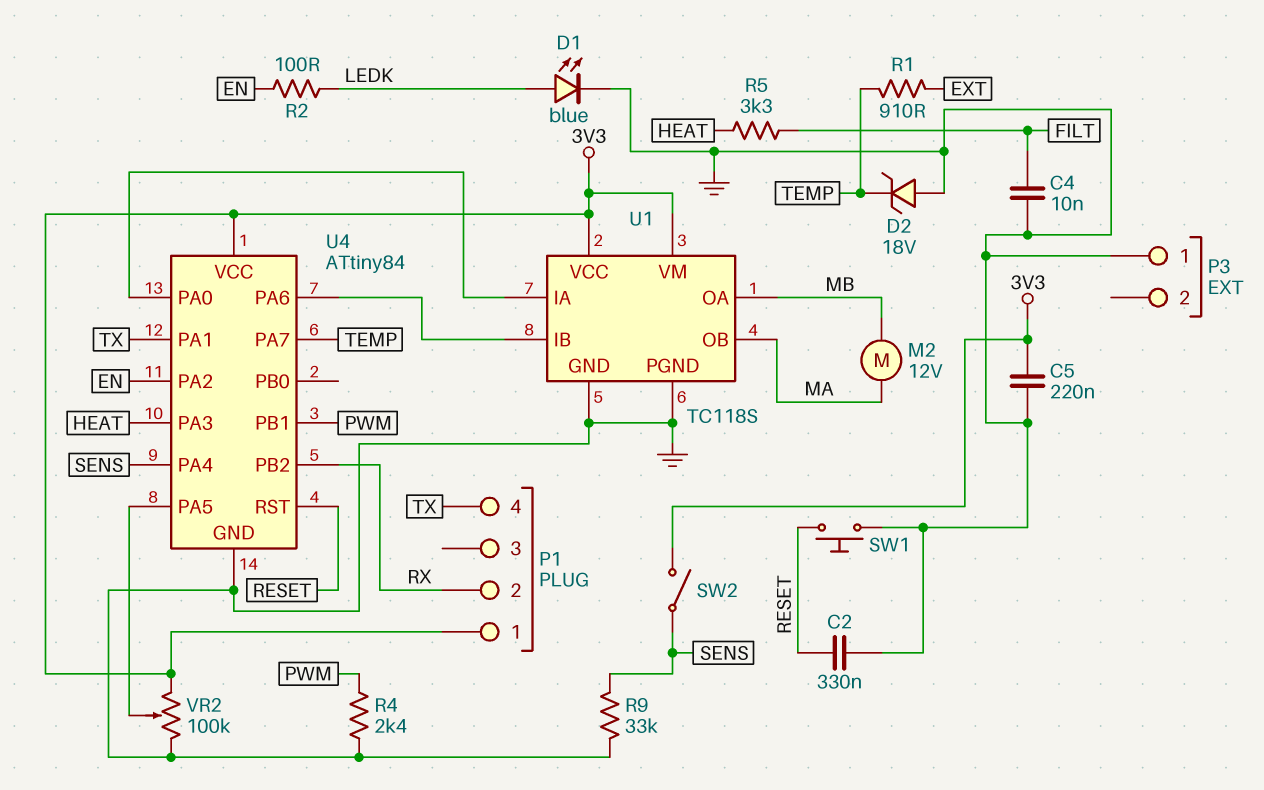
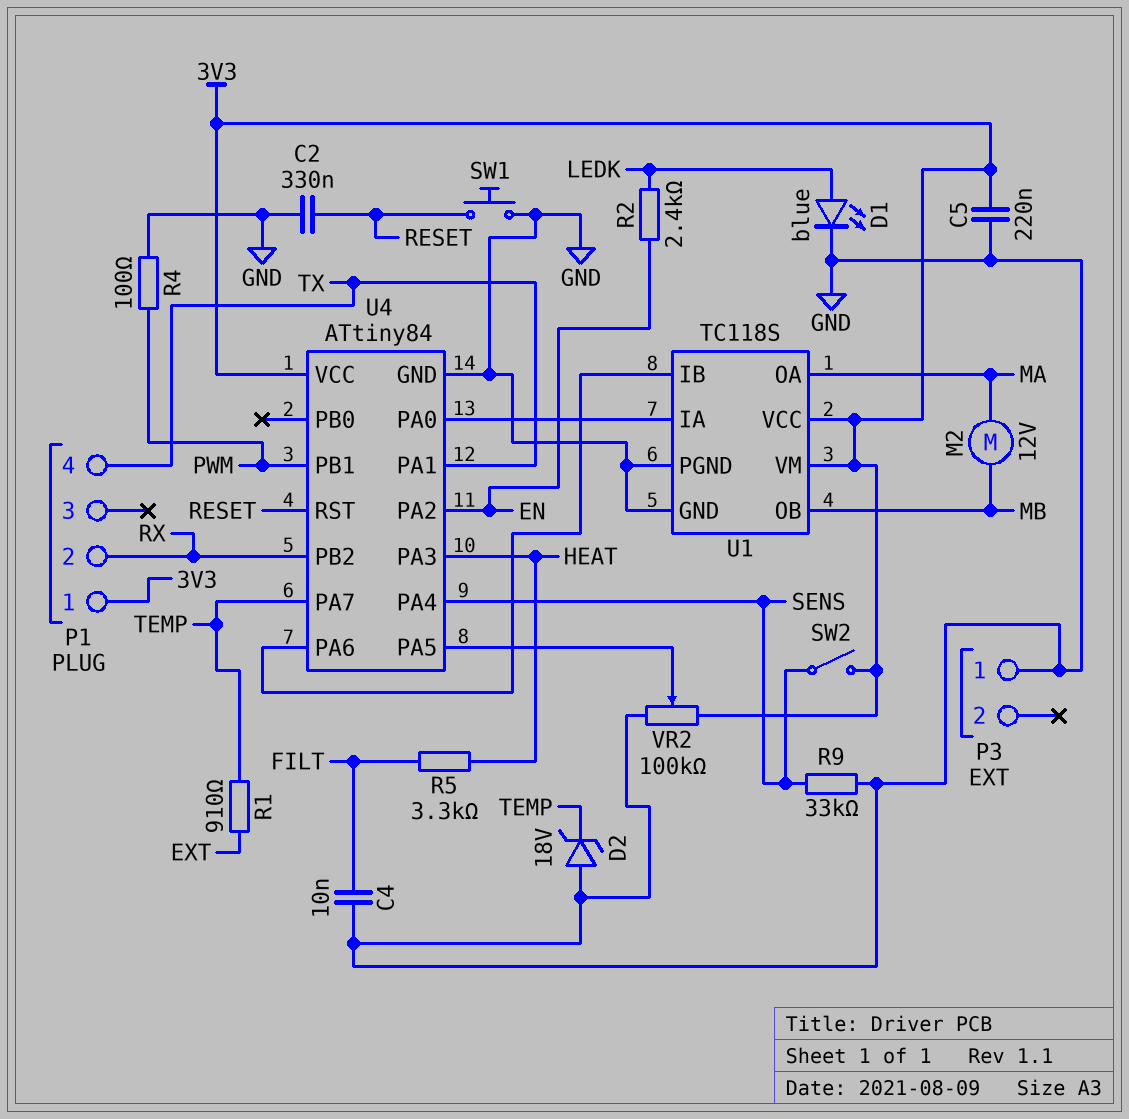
R2: 100 (EN, LEDK) -> 2.4k (EN, LEDK)
R4: 2.4k (GND, PWM) -> 100 (GND, PWM)
U1 pin OA: MB -> MA
U1 pin OB: MA -> MB

